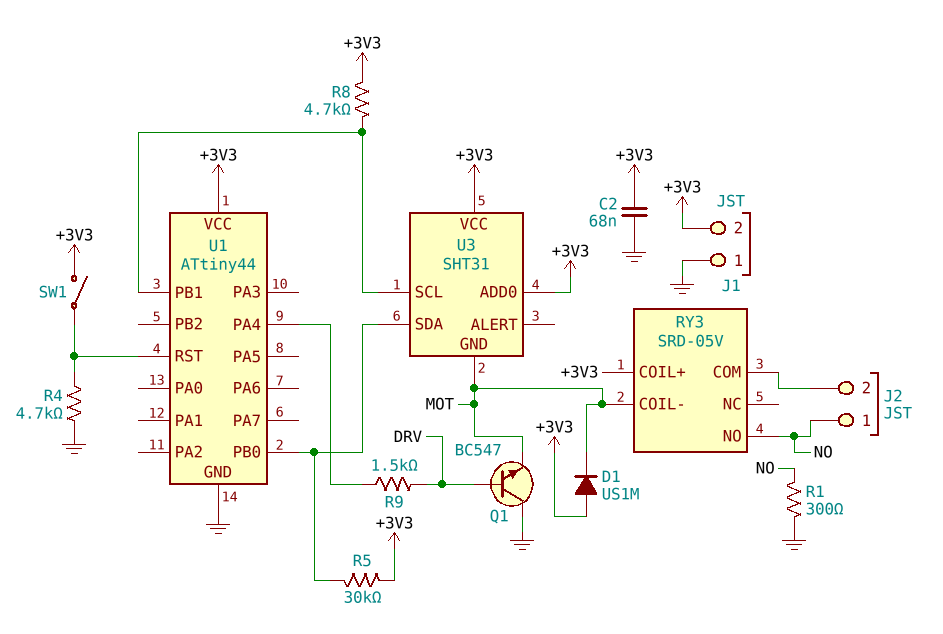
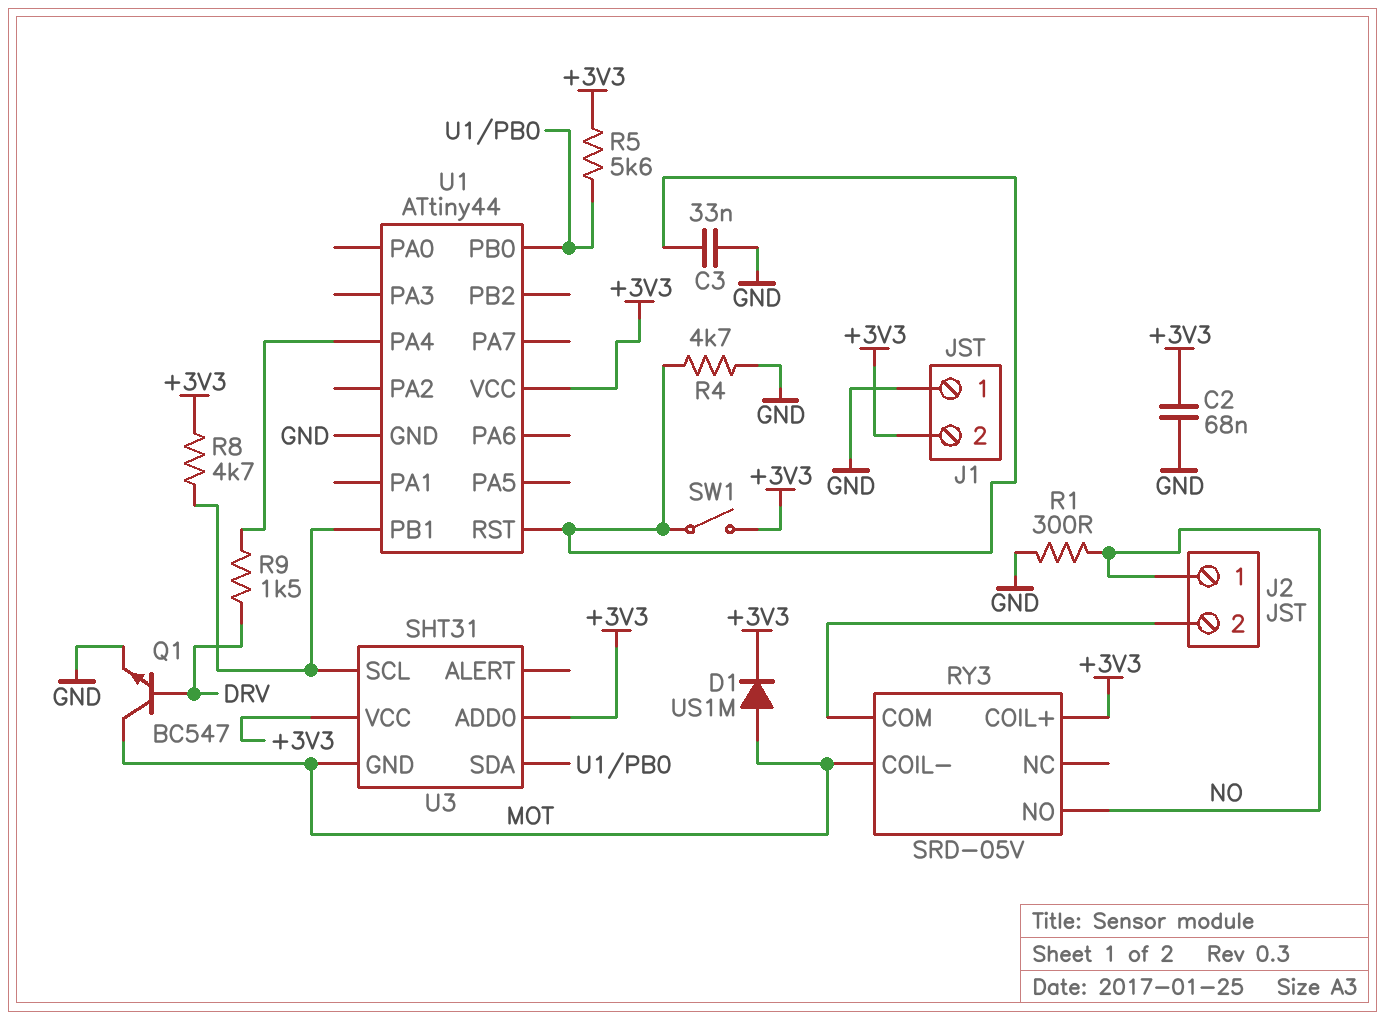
C3: none -> 33nF (GND, U1/RST)
D1: diode US1M (A +3V3, K MOT) -> diode US1M (A MOT, K +3V3)
Q1: NPN BC547 (B DRV, C GND, E MOT) -> NPN BC547 (B DRV, C MOT, E GND)
R5: 30k (+3V3, U1/PB0) -> 5.6k (+3V3, U1/PB0)

